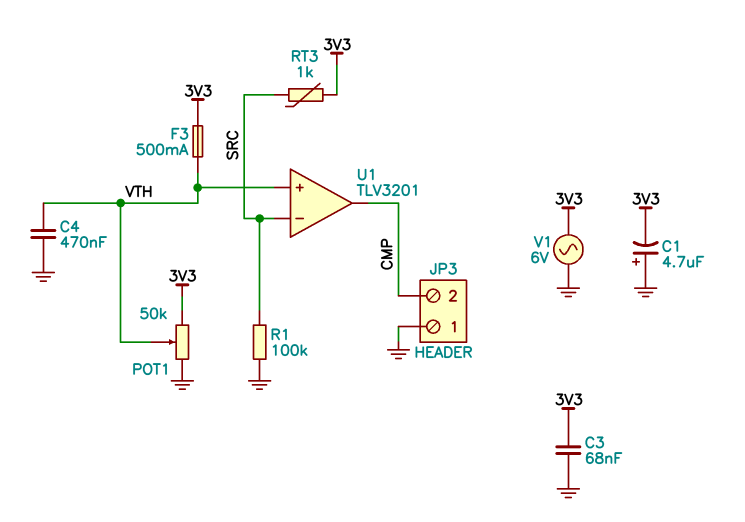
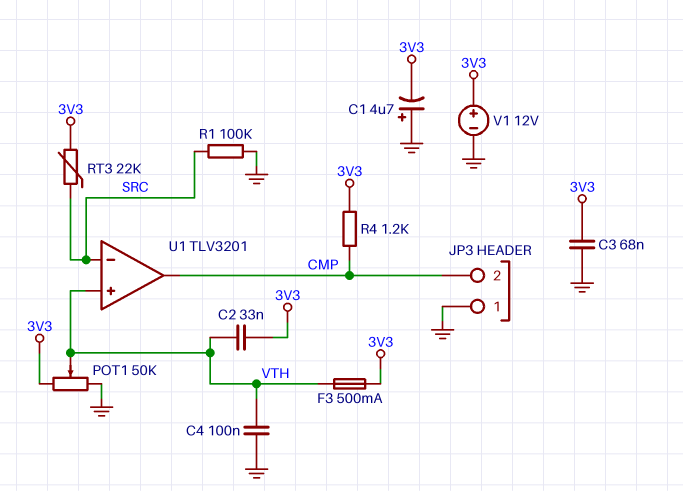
C2: none -> 33nF (3V3, VTH)
C4: 470nF (GND, VTH) -> 100nF (GND, VTH)
R4: none -> 1.2k (3V3, CMP)
RT3: 1k (3V3, SRC) -> 22k (3V3, SRC)
V1: AC 6V (3V3, GND) -> 12V (plus 3V3, minus GND)

